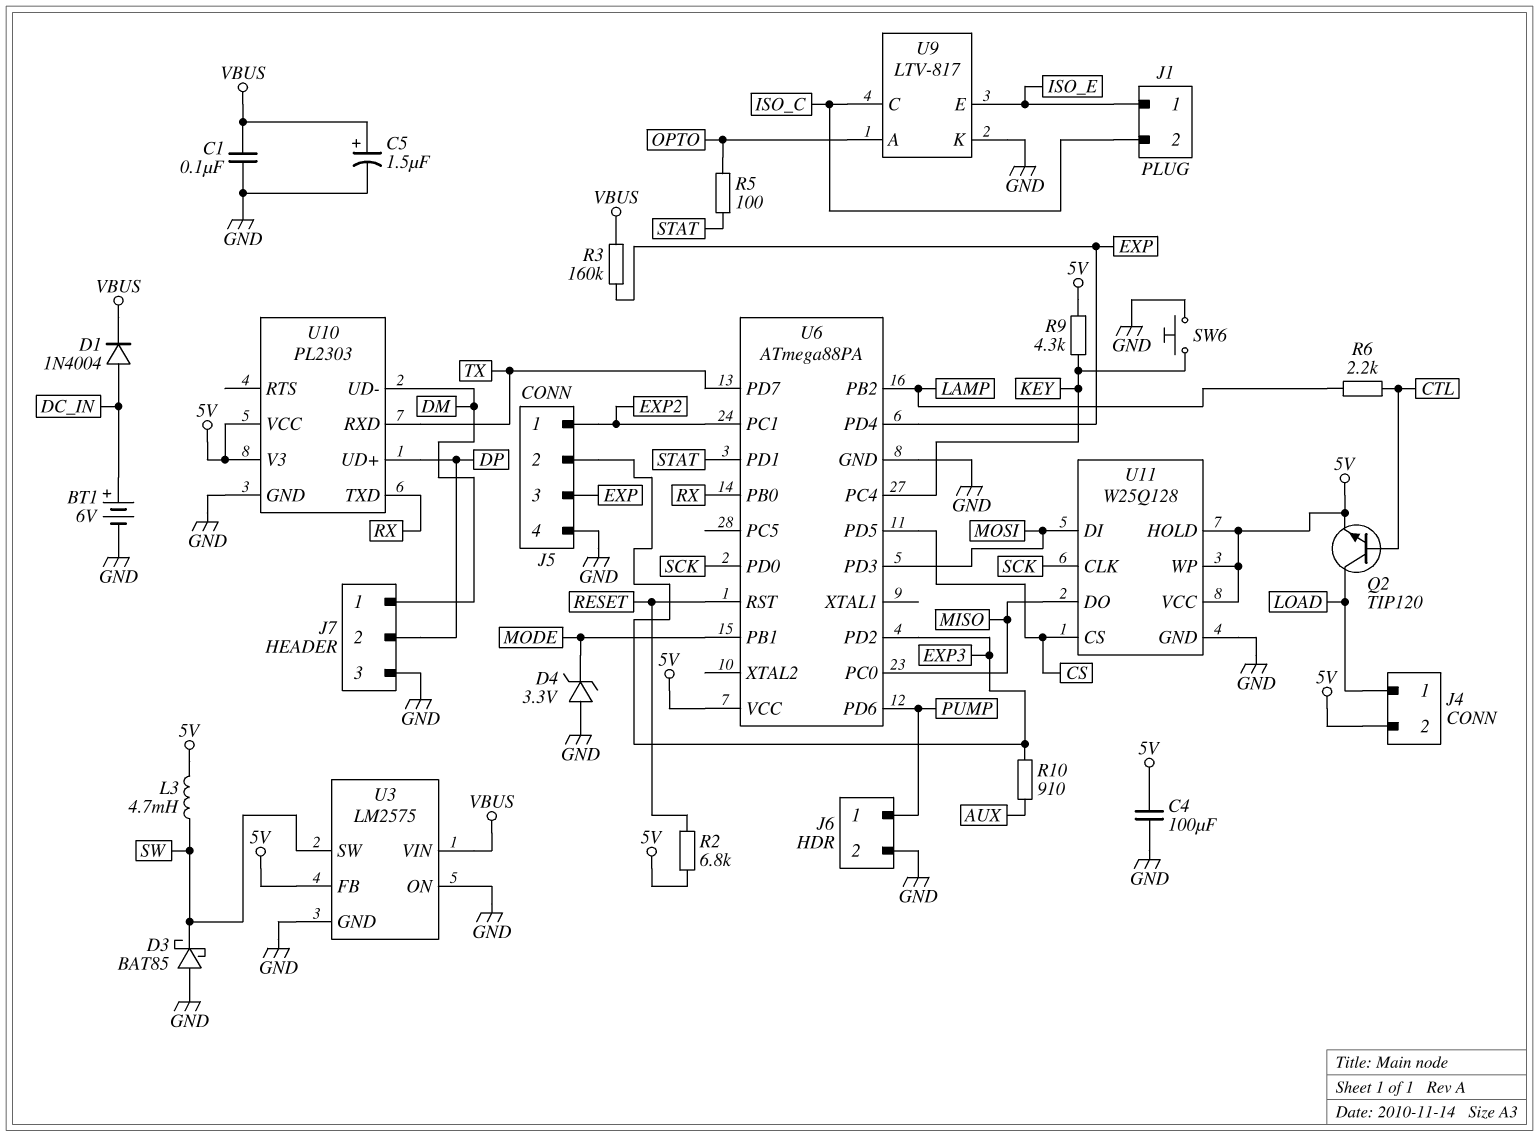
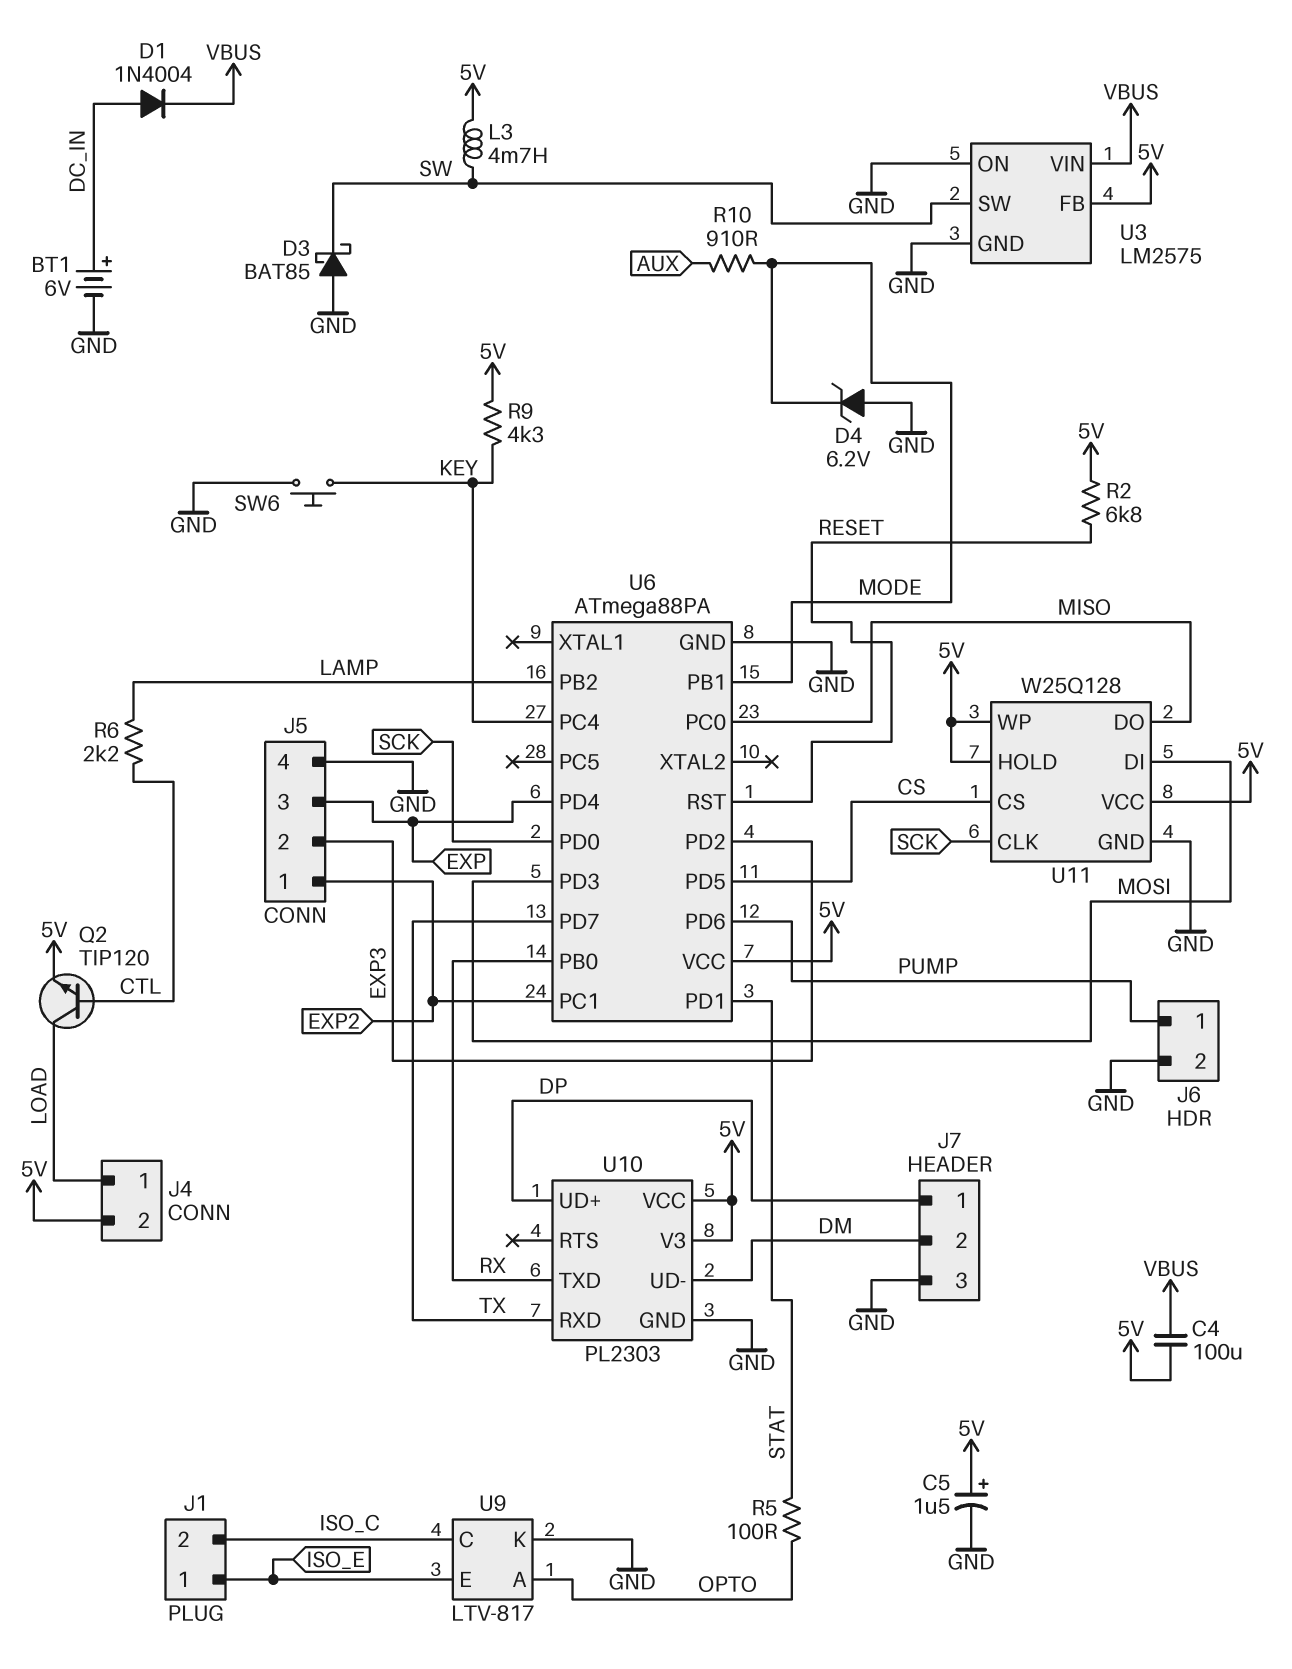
C1: 100nF (GND, VBUS) -> none
C4: 100uF (5V, GND) -> 100uF (5V, VBUS)
C5: 1.5uF (plus VBUS, minus GND) -> 1.5uF (plus 5V, minus GND)
D4: zener 3.3V (A GND, K MODE) -> zener 6.2V (A GND, K MODE)
J7 pin 1: DM -> DP
J7 pin 2: DP -> DM
R3: 160k (EXP, VBUS) -> none
R10: 910 (AUX, EXP3) -> 910 (AUX, MODE)

